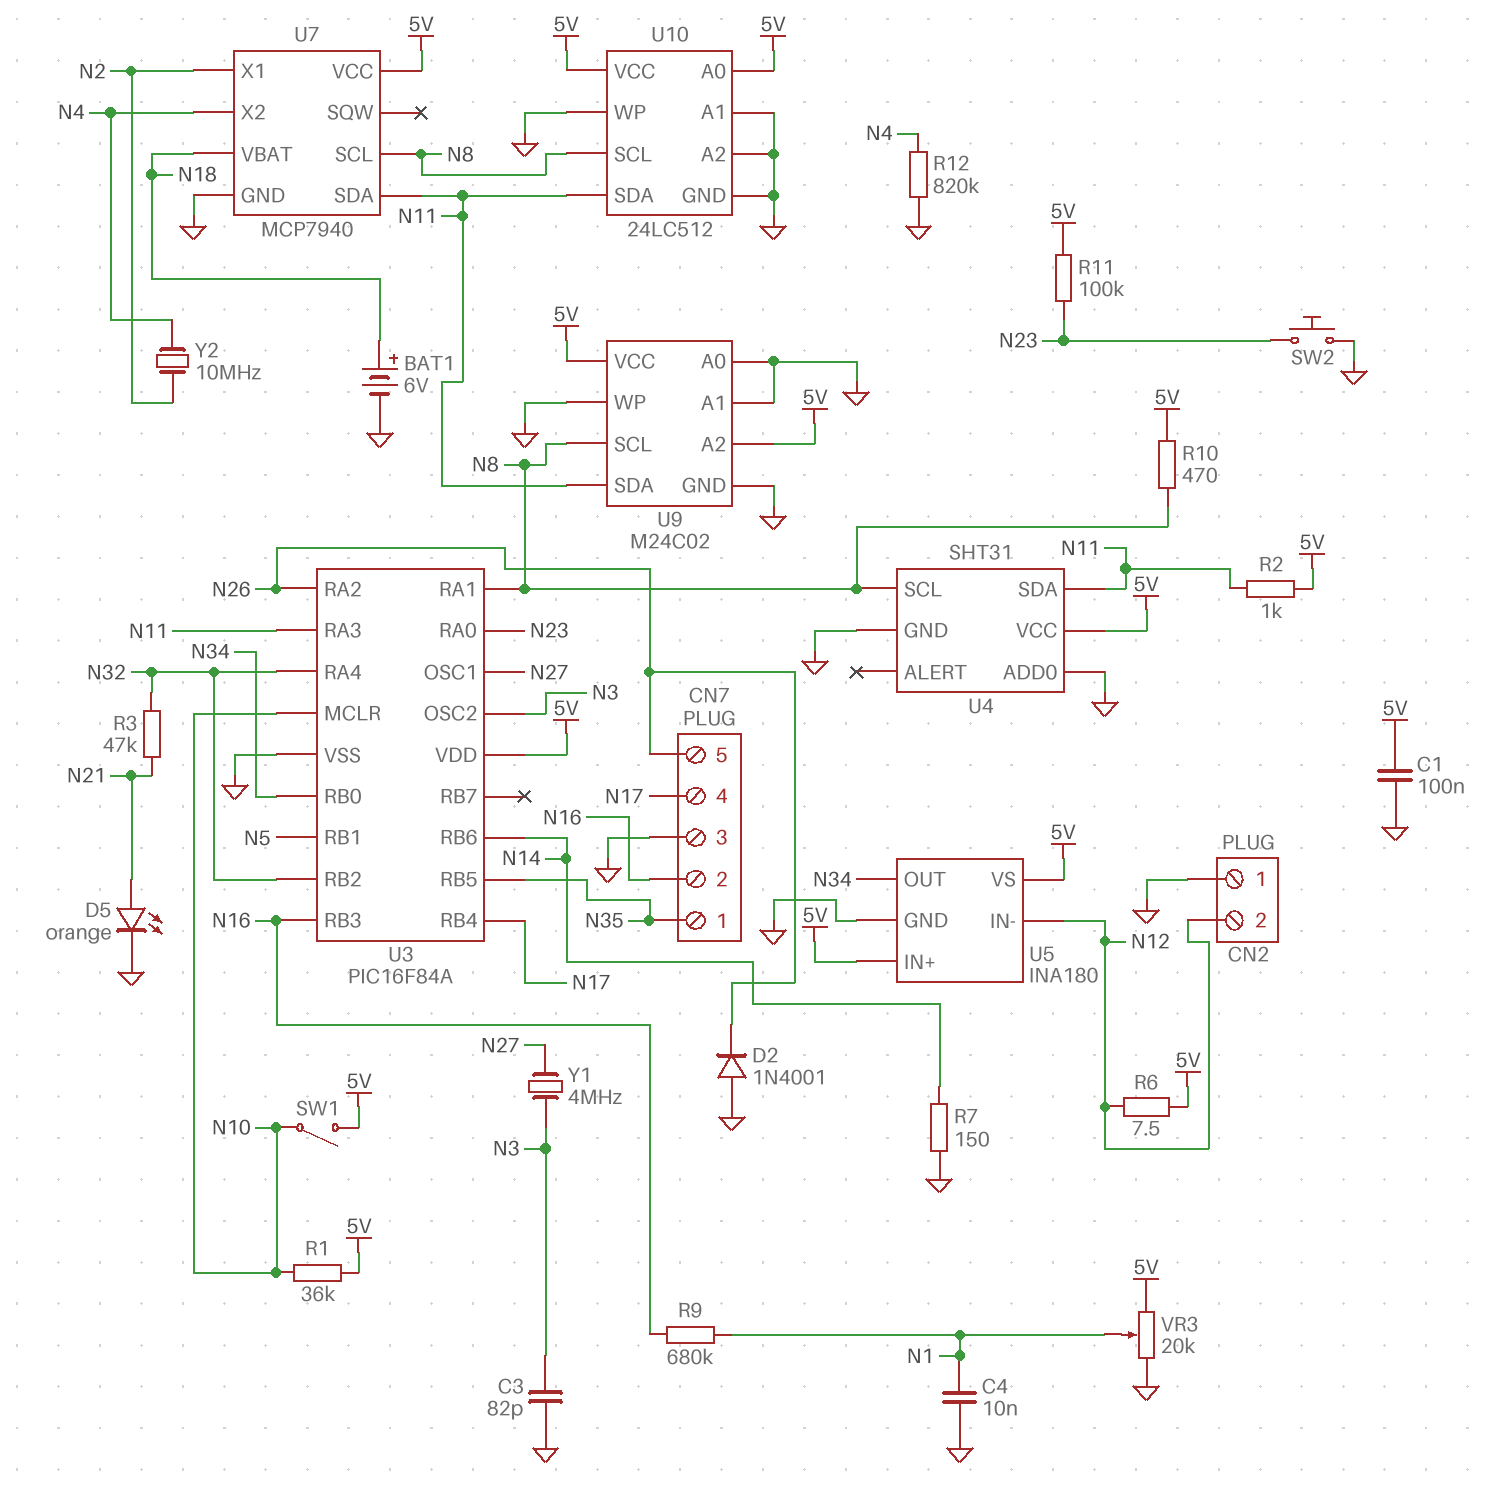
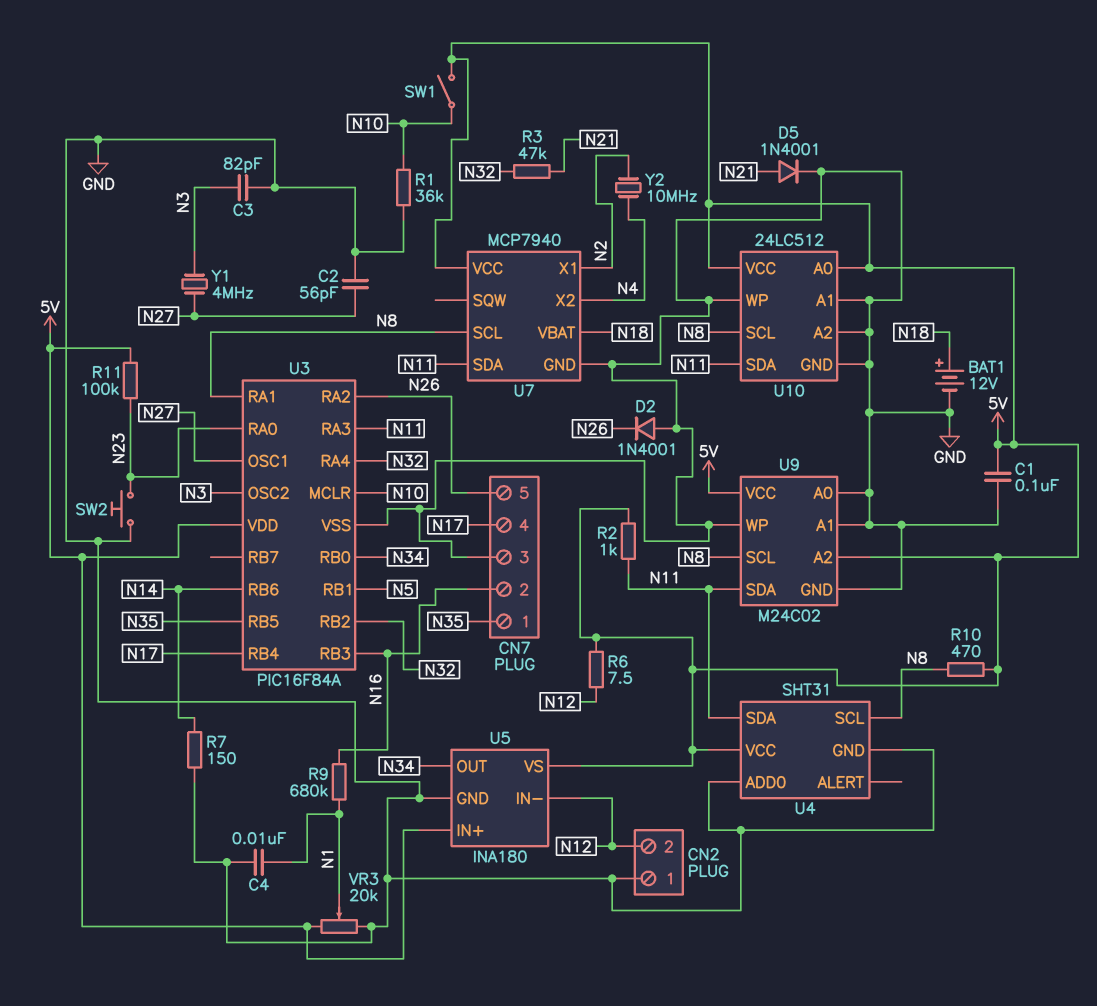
BAT1: 6V (plus N18, minus GND) -> 12V (plus N18, minus GND)
C2: none -> 56pF (GND, N27)
D5: LED orange (A N21, K GND) -> diode 1N4001 (A N21, K GND)
R1: 36k (5V, N10) -> 36k (GND, N10)
R12: 820k (GND, N4) -> none

